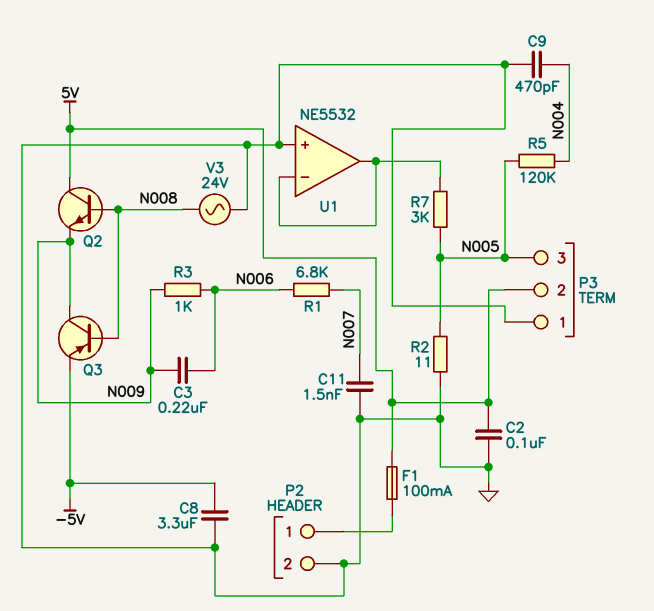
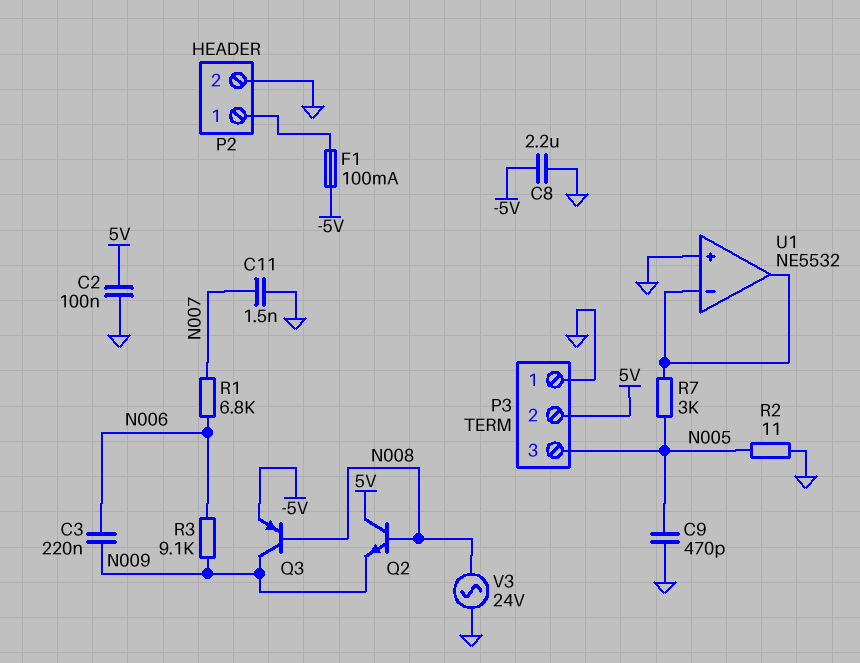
C8: 3.3uF (-5V, GND) -> 2.2uF (-5V, GND)
C9: 470pF (GND, N004) -> 470pF (GND, N005)
F1: 100mA (5V, P2/1) -> 100mA (-5V, P2/1)
R3: 1k (N006, N009) -> 9.1k (N006, N009)
R5: 120k (N004, N005) -> none

